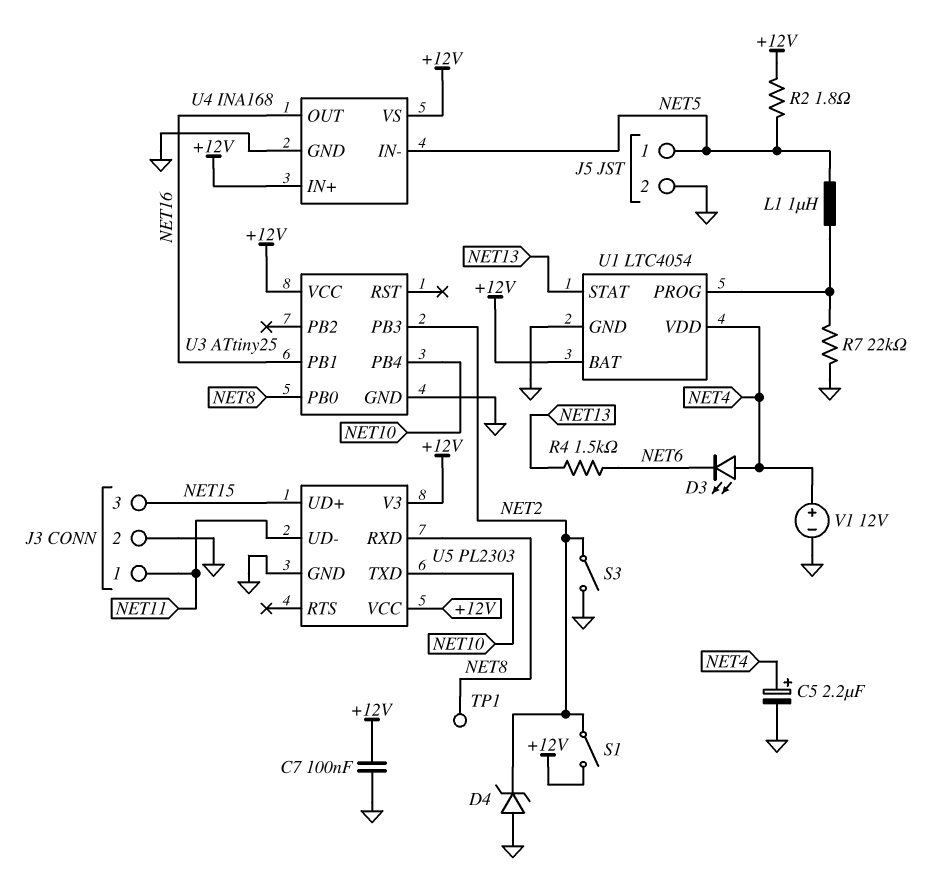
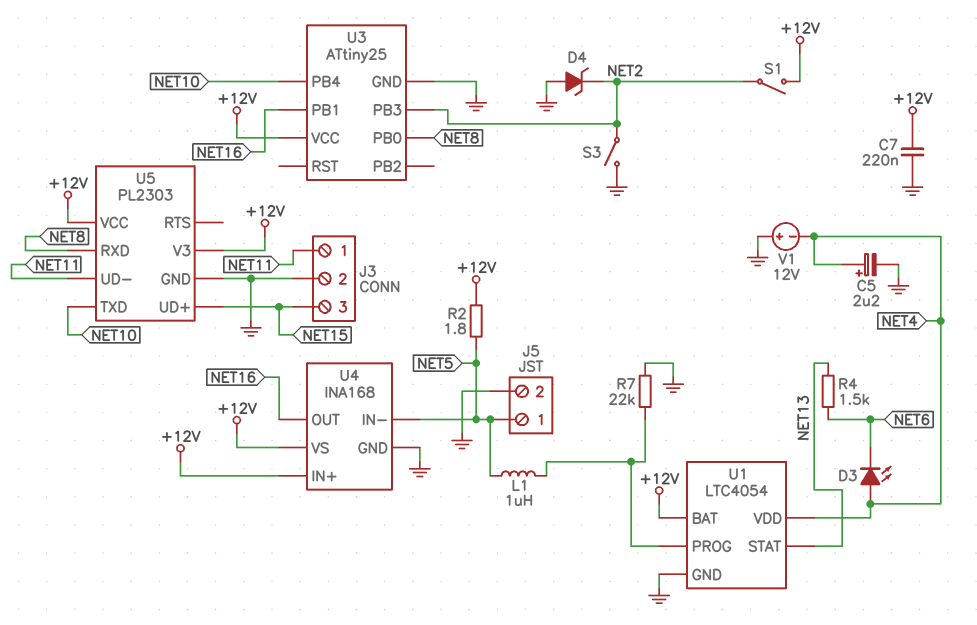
C7: 100nF (+12V, GND) -> 220nF (+12V, GND)
TP1: test point (NET8) -> none
V1: 12V (plus NET4, minus GND) -> 12V (plus GND, minus NET4)

